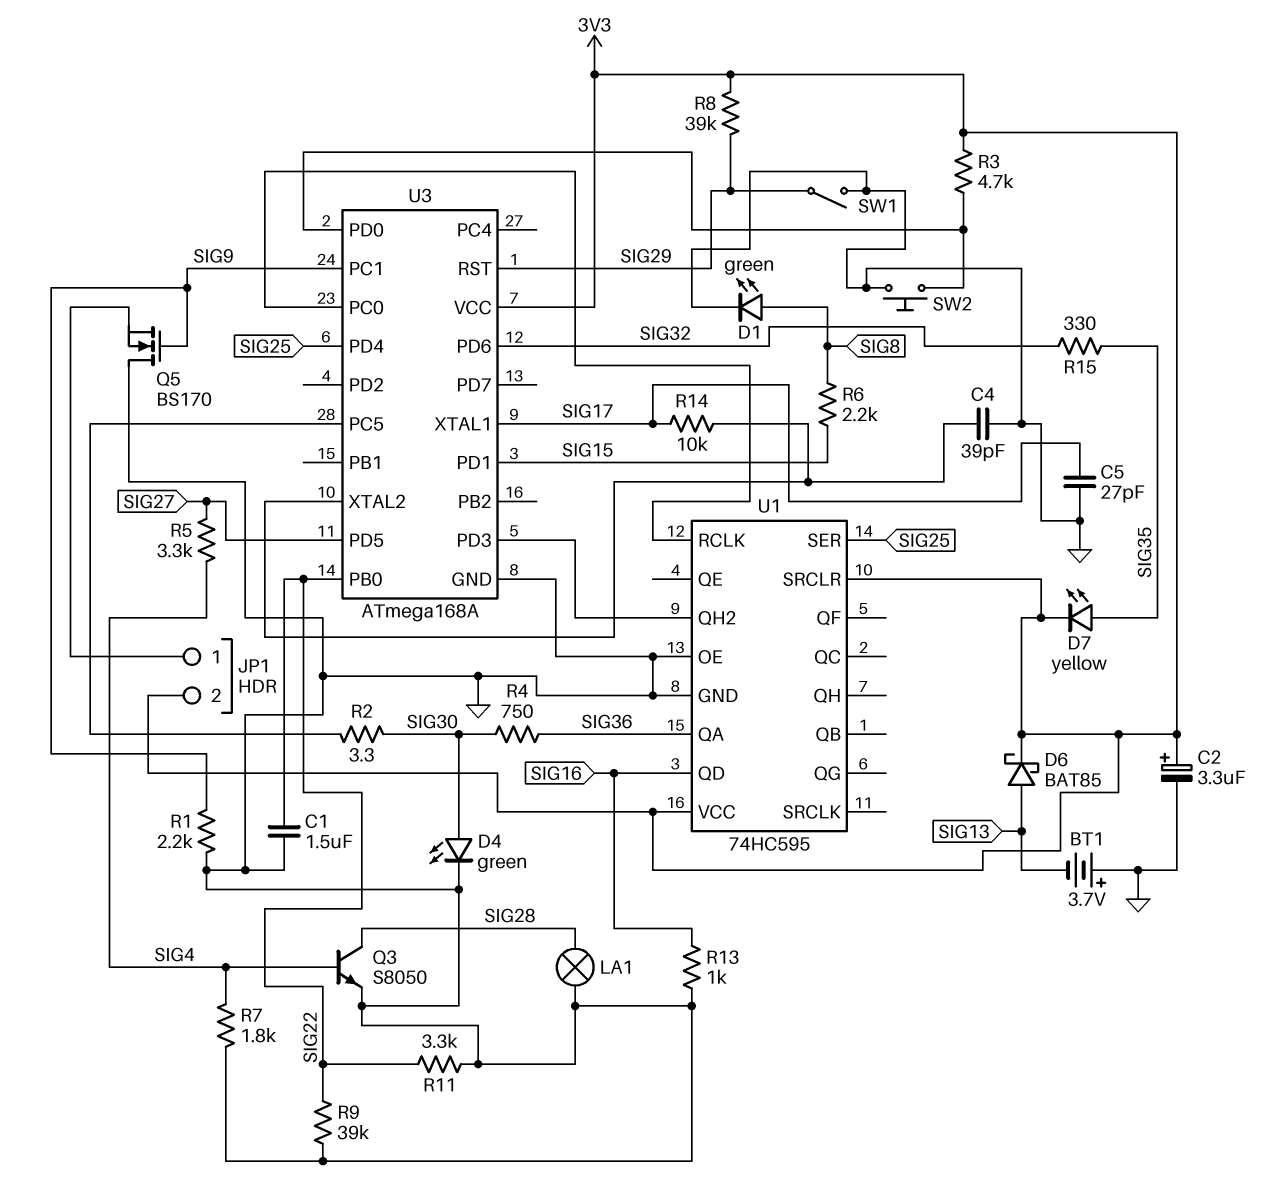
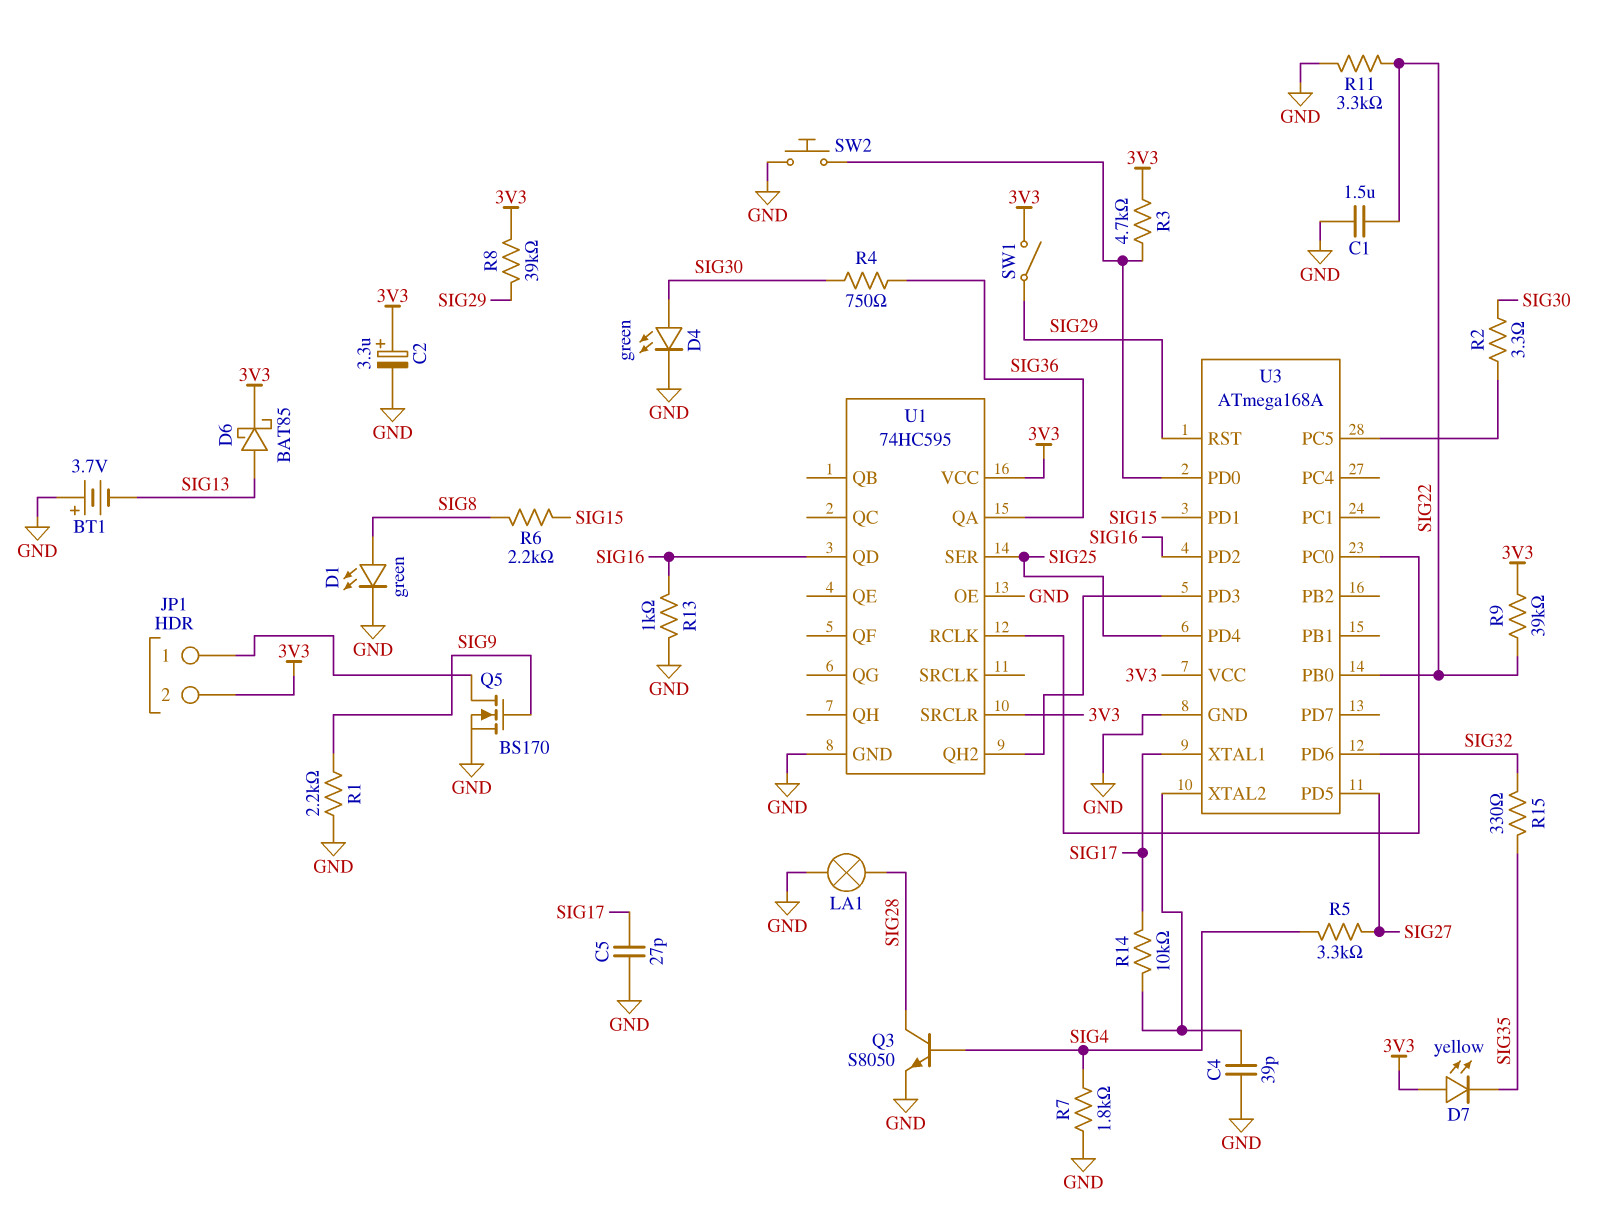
D7: LED yellow (A SIG35, K 3V3) -> LED yellow (A 3V3, K SIG35)
Q5: NMOS BS170 (G SIG9, D GND, S JP1/1) -> NMOS BS170 (G SIG9, D JP1/1, S GND)
R9: 39k (GND, SIG22) -> 39k (3V3, SIG22)
SW1: switch (GND, SIG29) -> switch (3V3, SIG29)
U3 pin PC1: SIG9 -> none
U3 pin PD2: none -> SIG16

